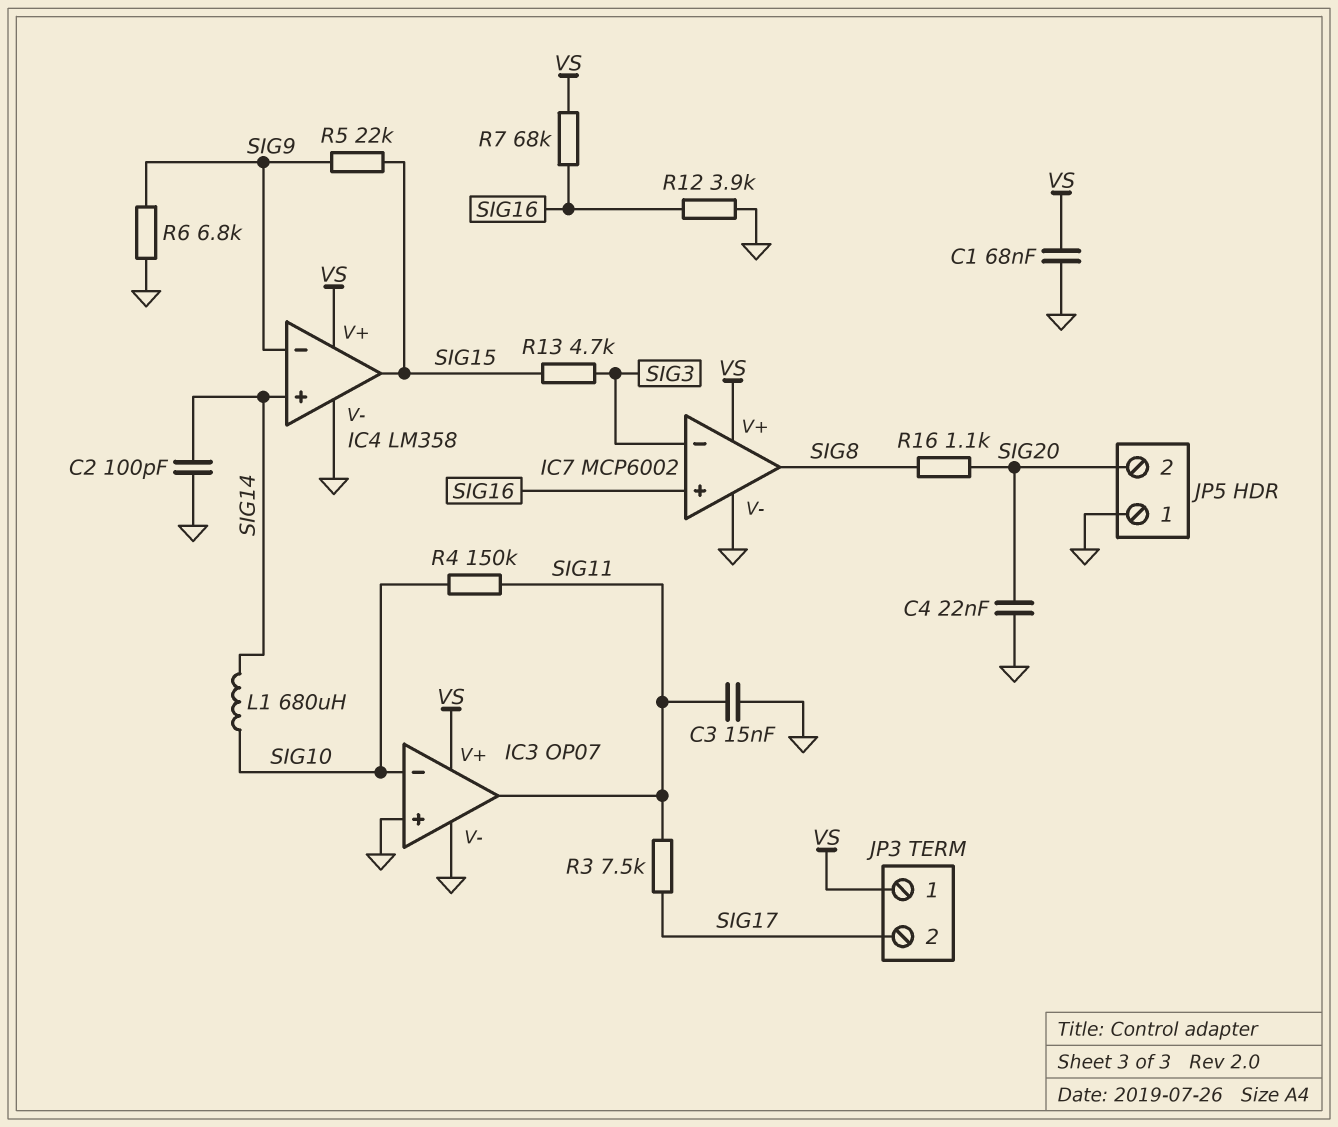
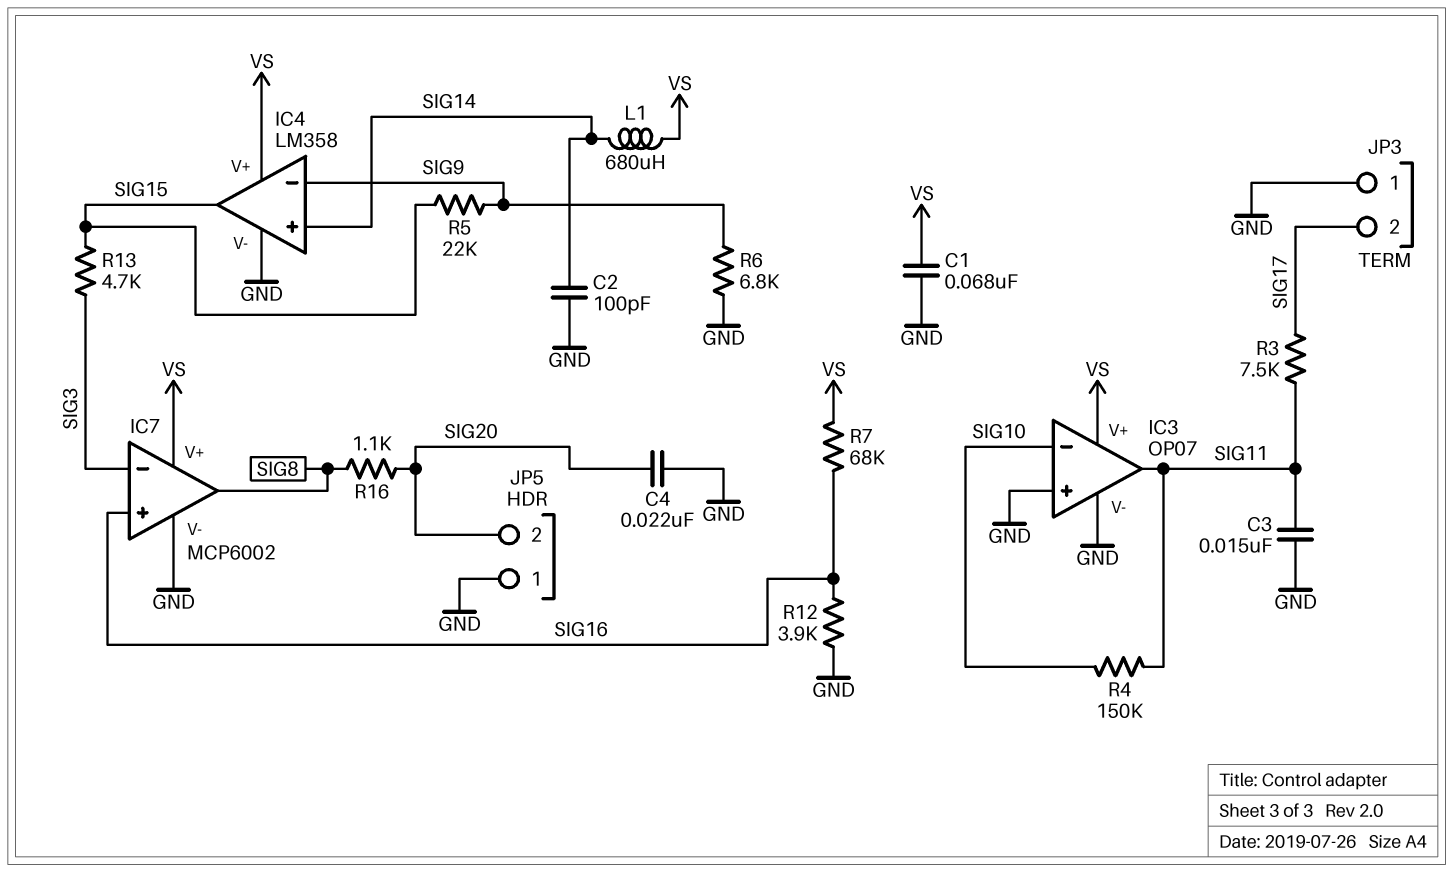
JP3 pin 1: VS -> GND
L1: 680uH (SIG10, SIG14) -> 680uH (SIG14, VS)

